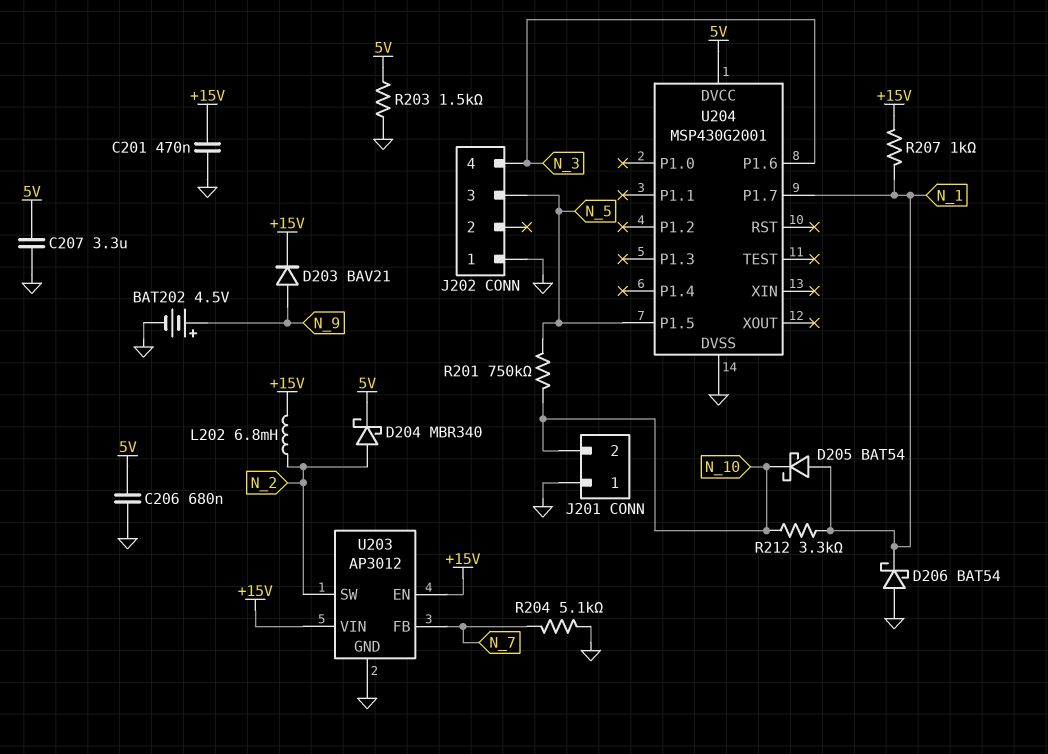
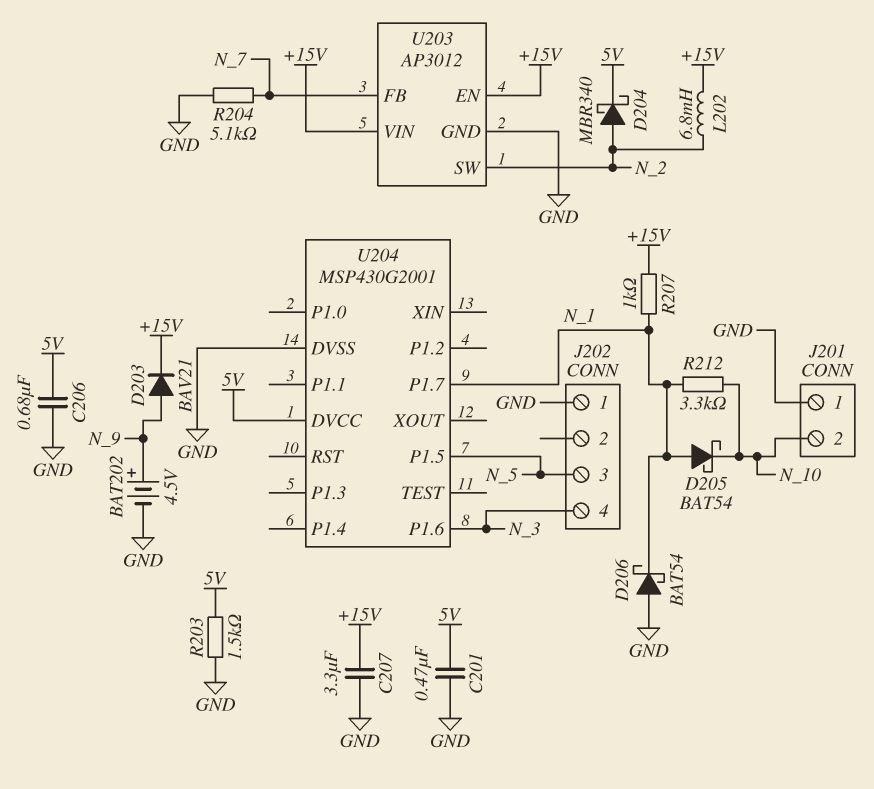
C201: 470nF (+15V, GND) -> 470nF (5V, GND)
C207: 3.3uF (5V, GND) -> 3.3uF (+15V, GND)
R201: 750k (N_5, N_10) -> none

